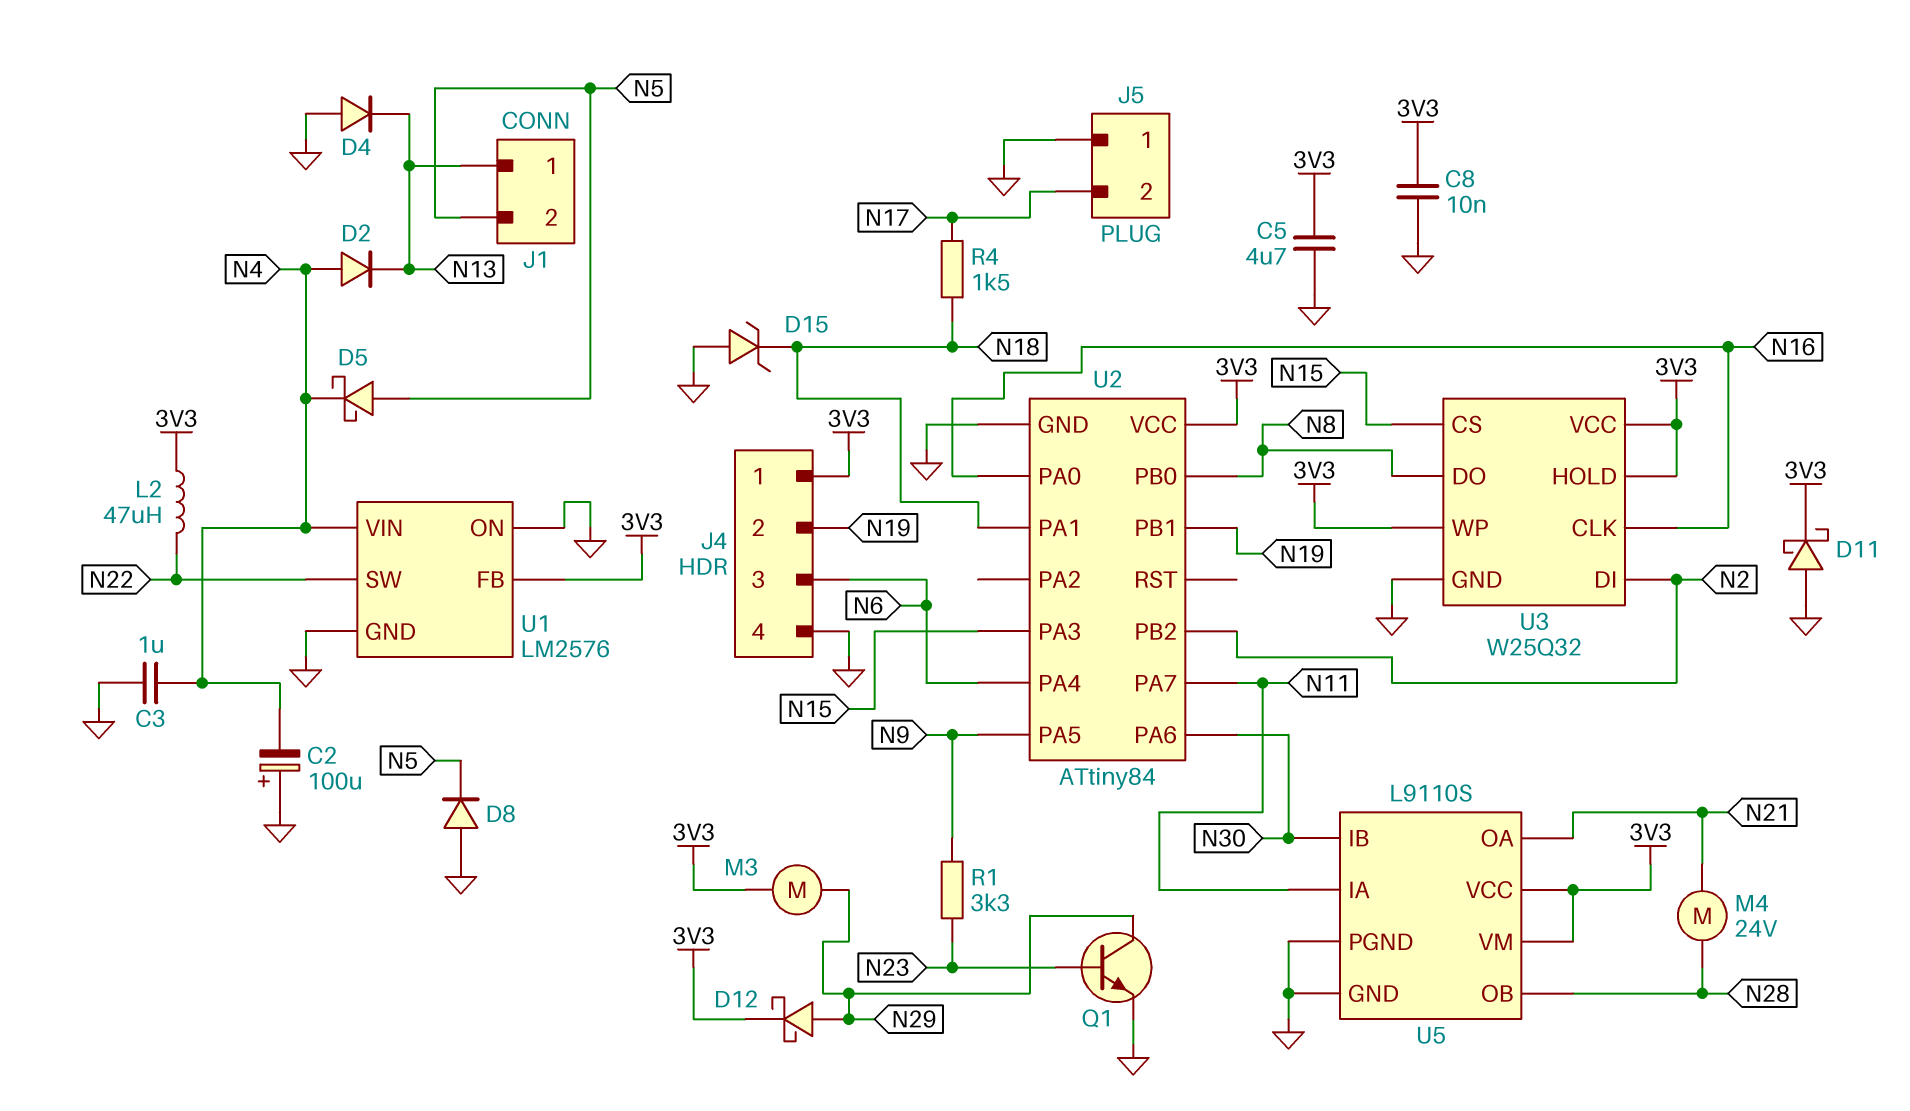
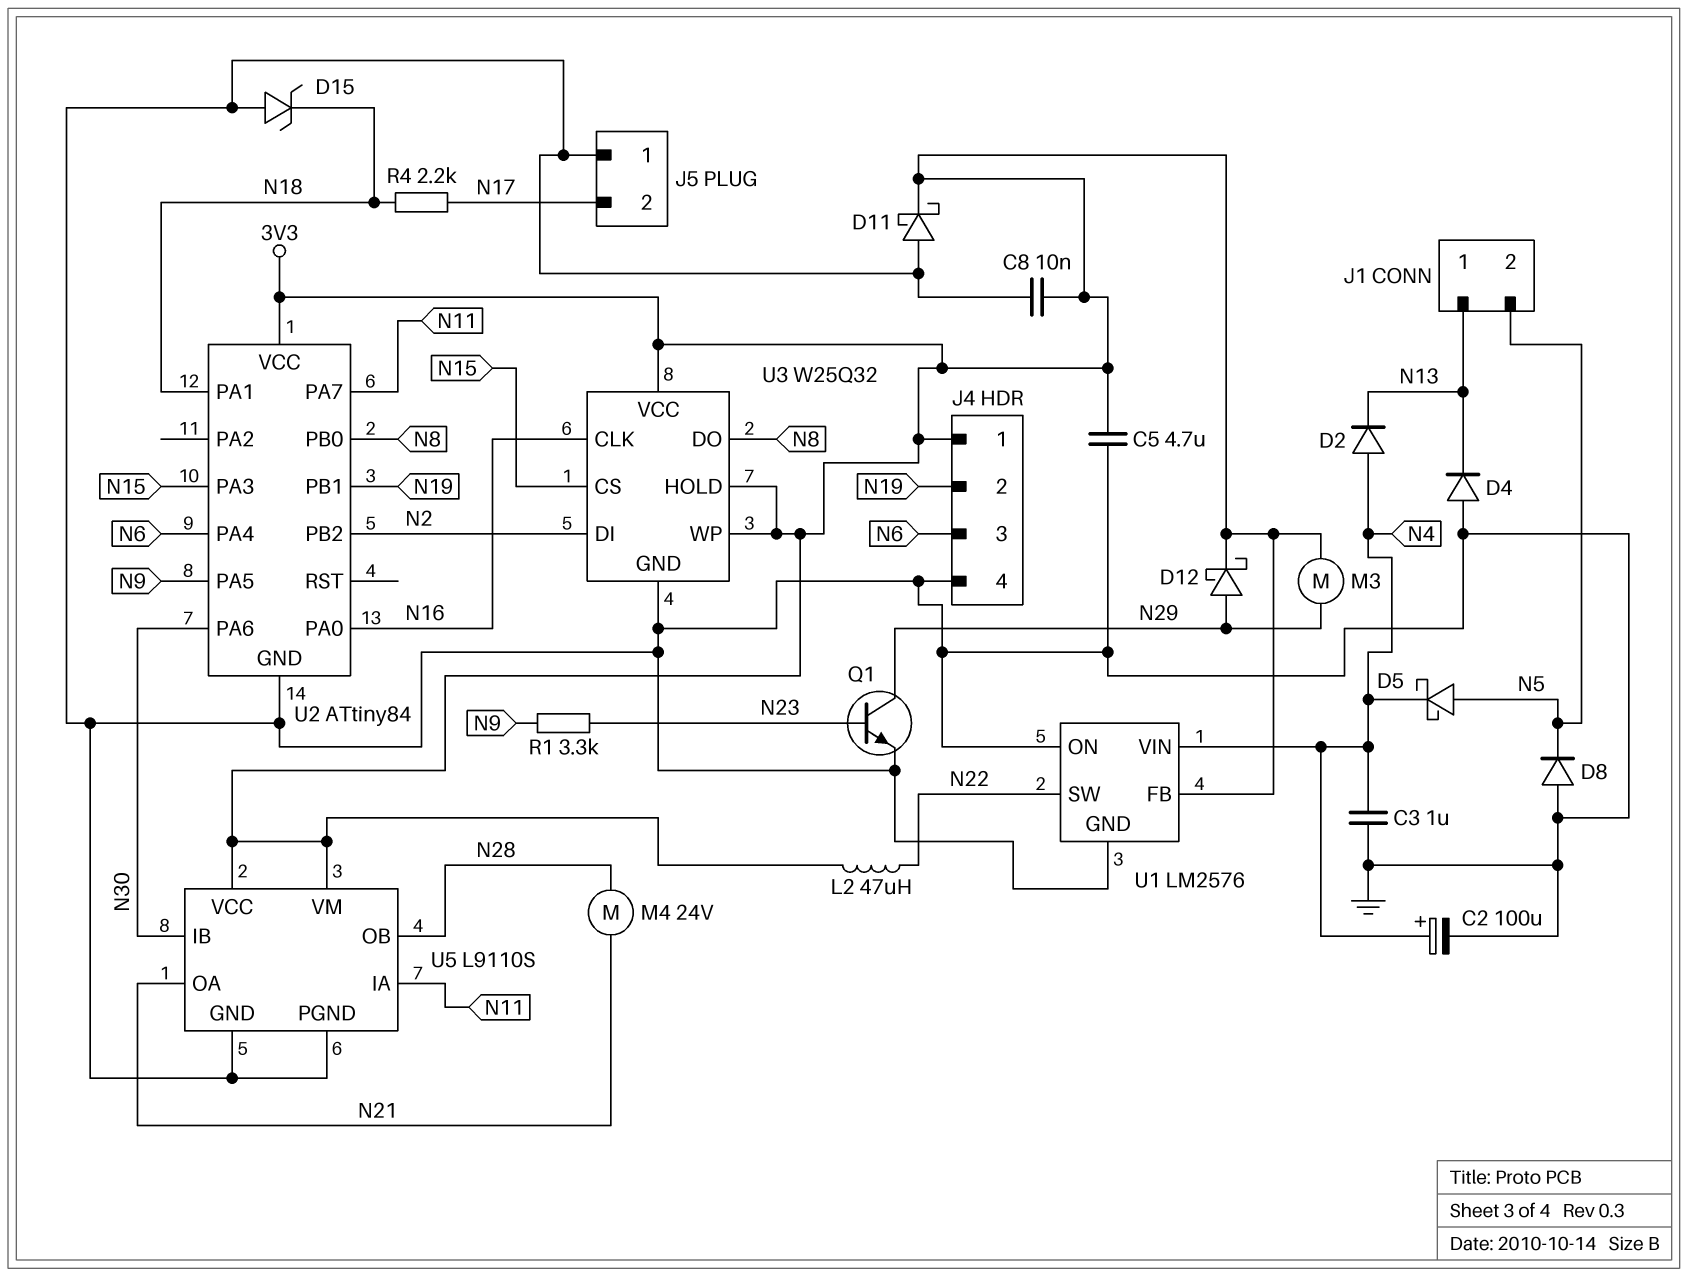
C2: 100uF (plus GND, minus N4) -> 100uF (plus N4, minus GND)
R4: 1.5k (N17, N18) -> 2.2k (N17, N18)

